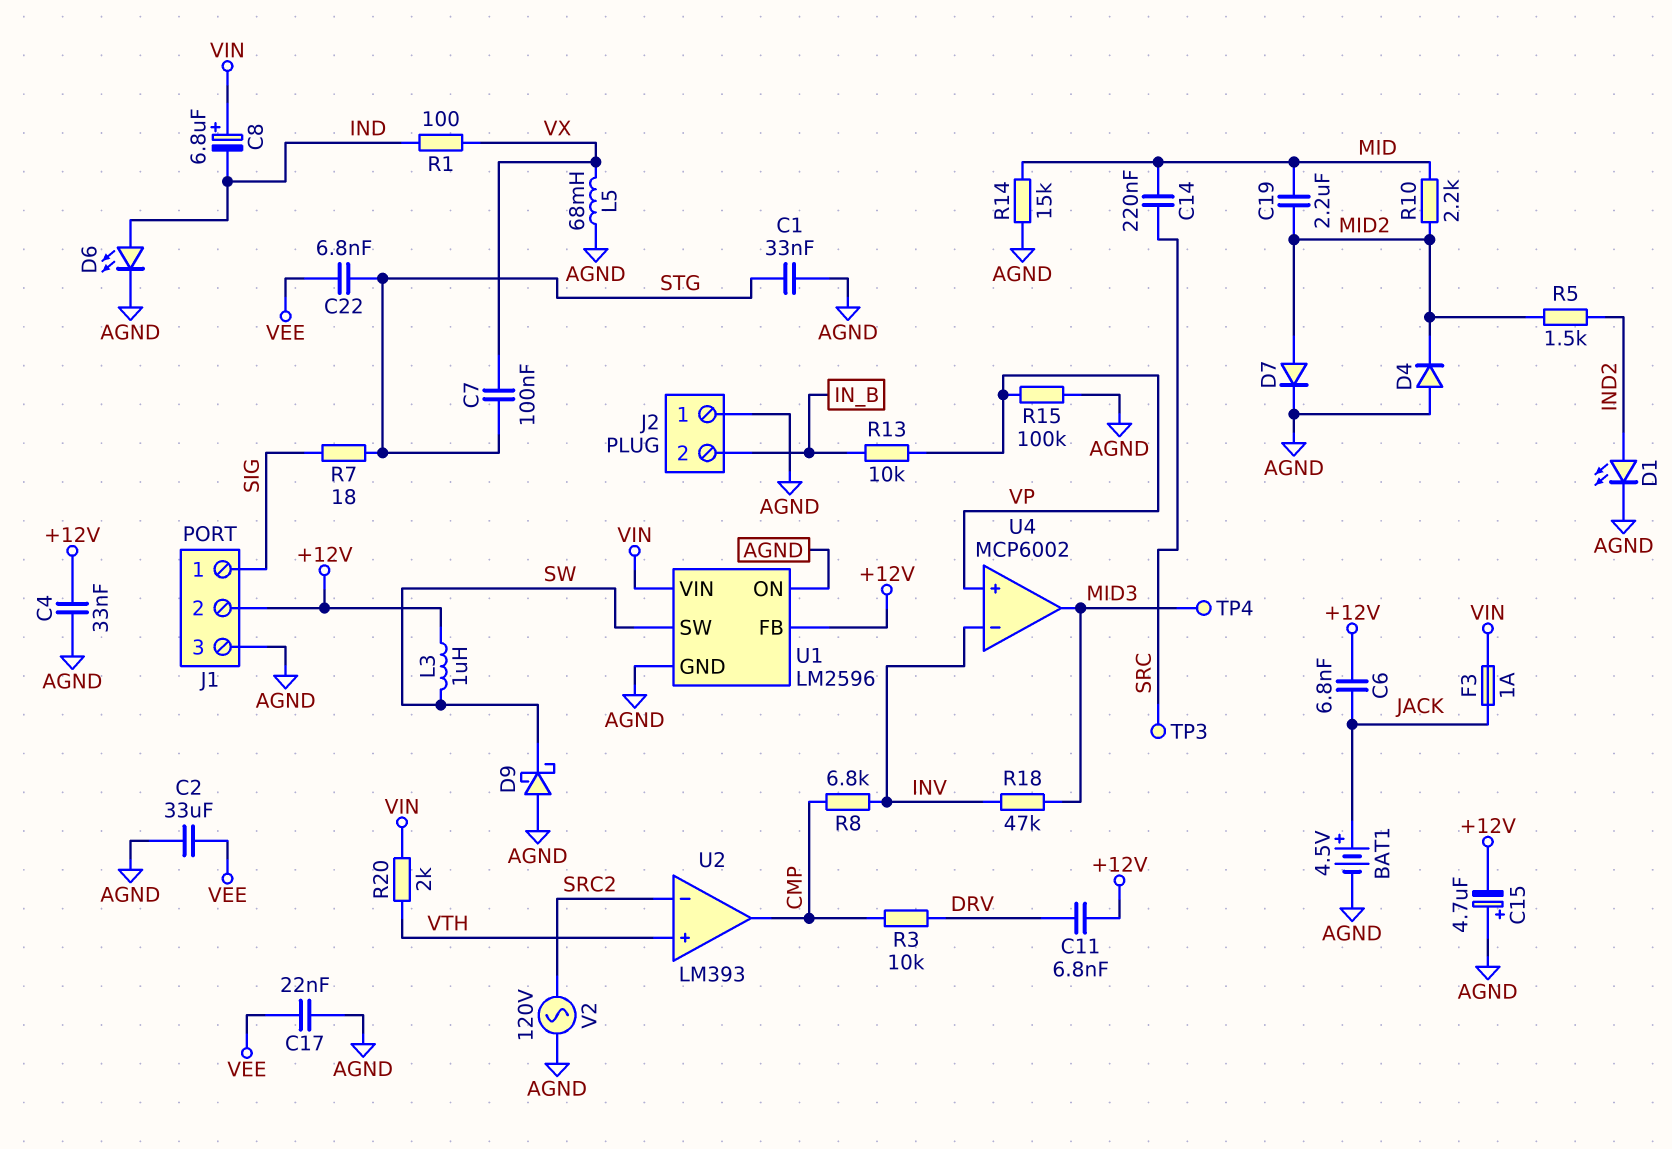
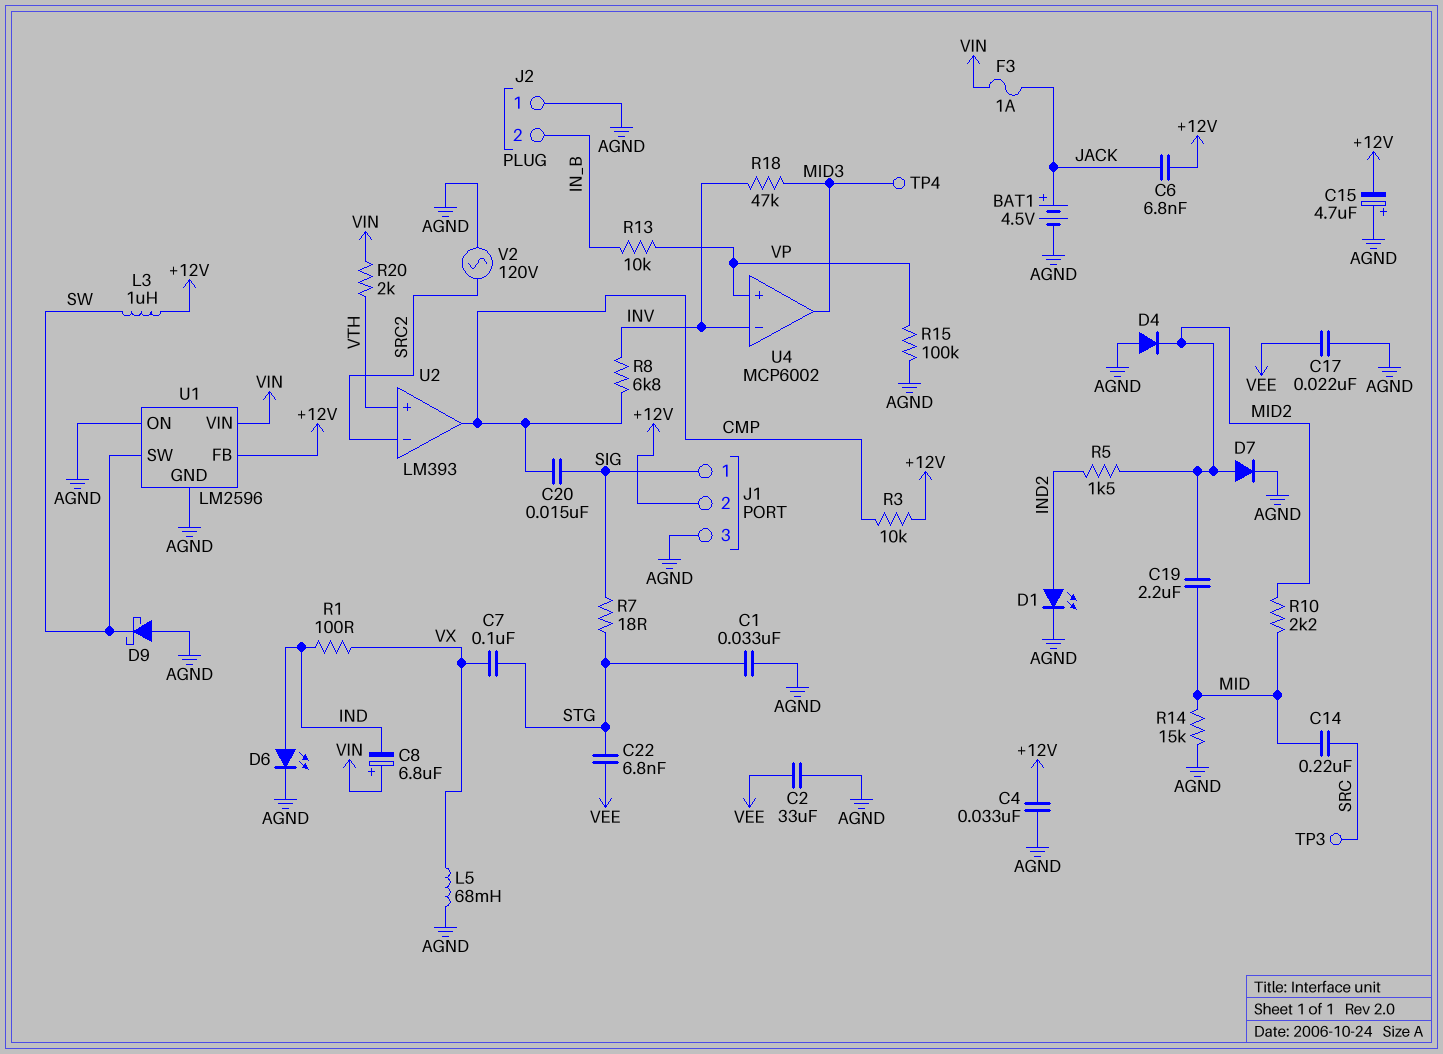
C11: 6.8nF (+12V, DRV) -> none
C20: none -> 15nF (CMP, SIG)
R3: 10k (CMP, DRV) -> 10k (+12V, CMP)

